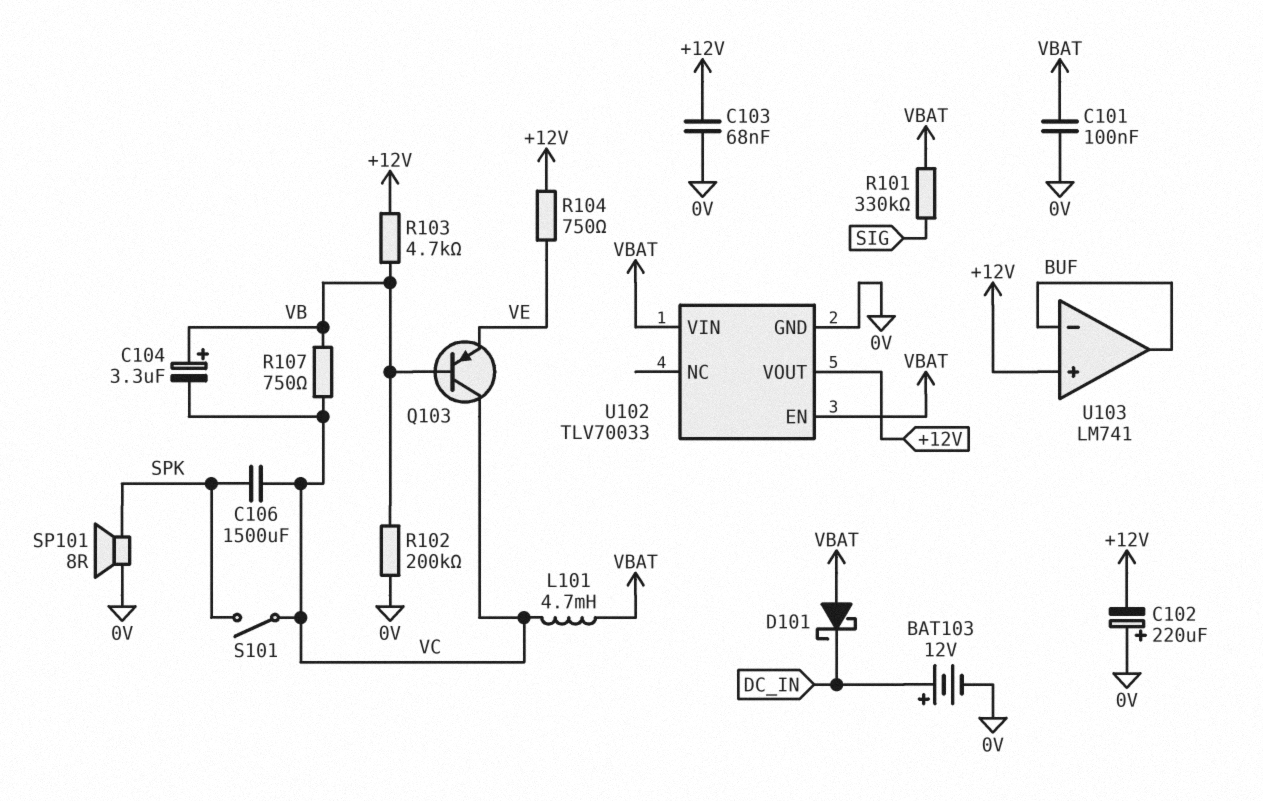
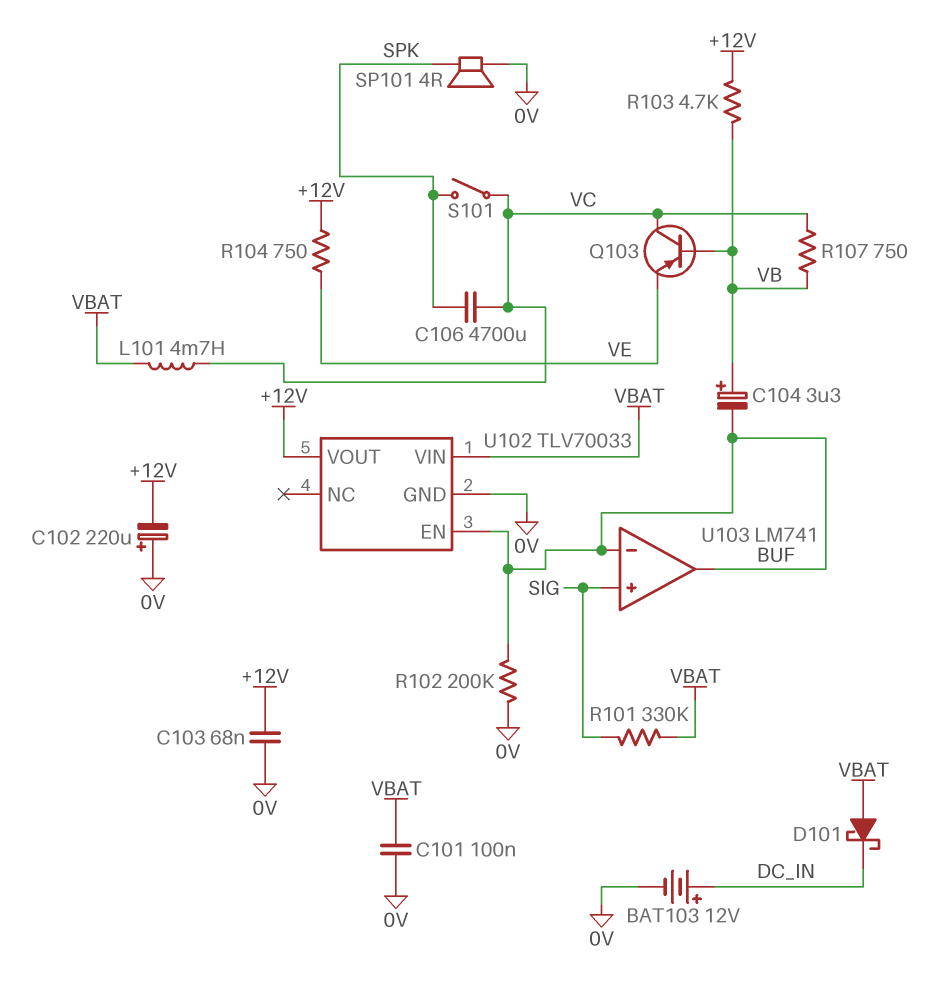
C104: 3.3uF (plus VB, minus VC) -> 3.3uF (plus VB, minus BUF)
C106: 1500uF (SPK, VC) -> 4700uF (SPK, VC)
R102: 200k (0V, VB) -> 200k (0V, BUF)
SP101: speaker 8R (0V, SPK) -> speaker 4R (0V, SPK)
U102 pin EN: VBAT -> BUF
U103 pin in+: +12V -> SIG

